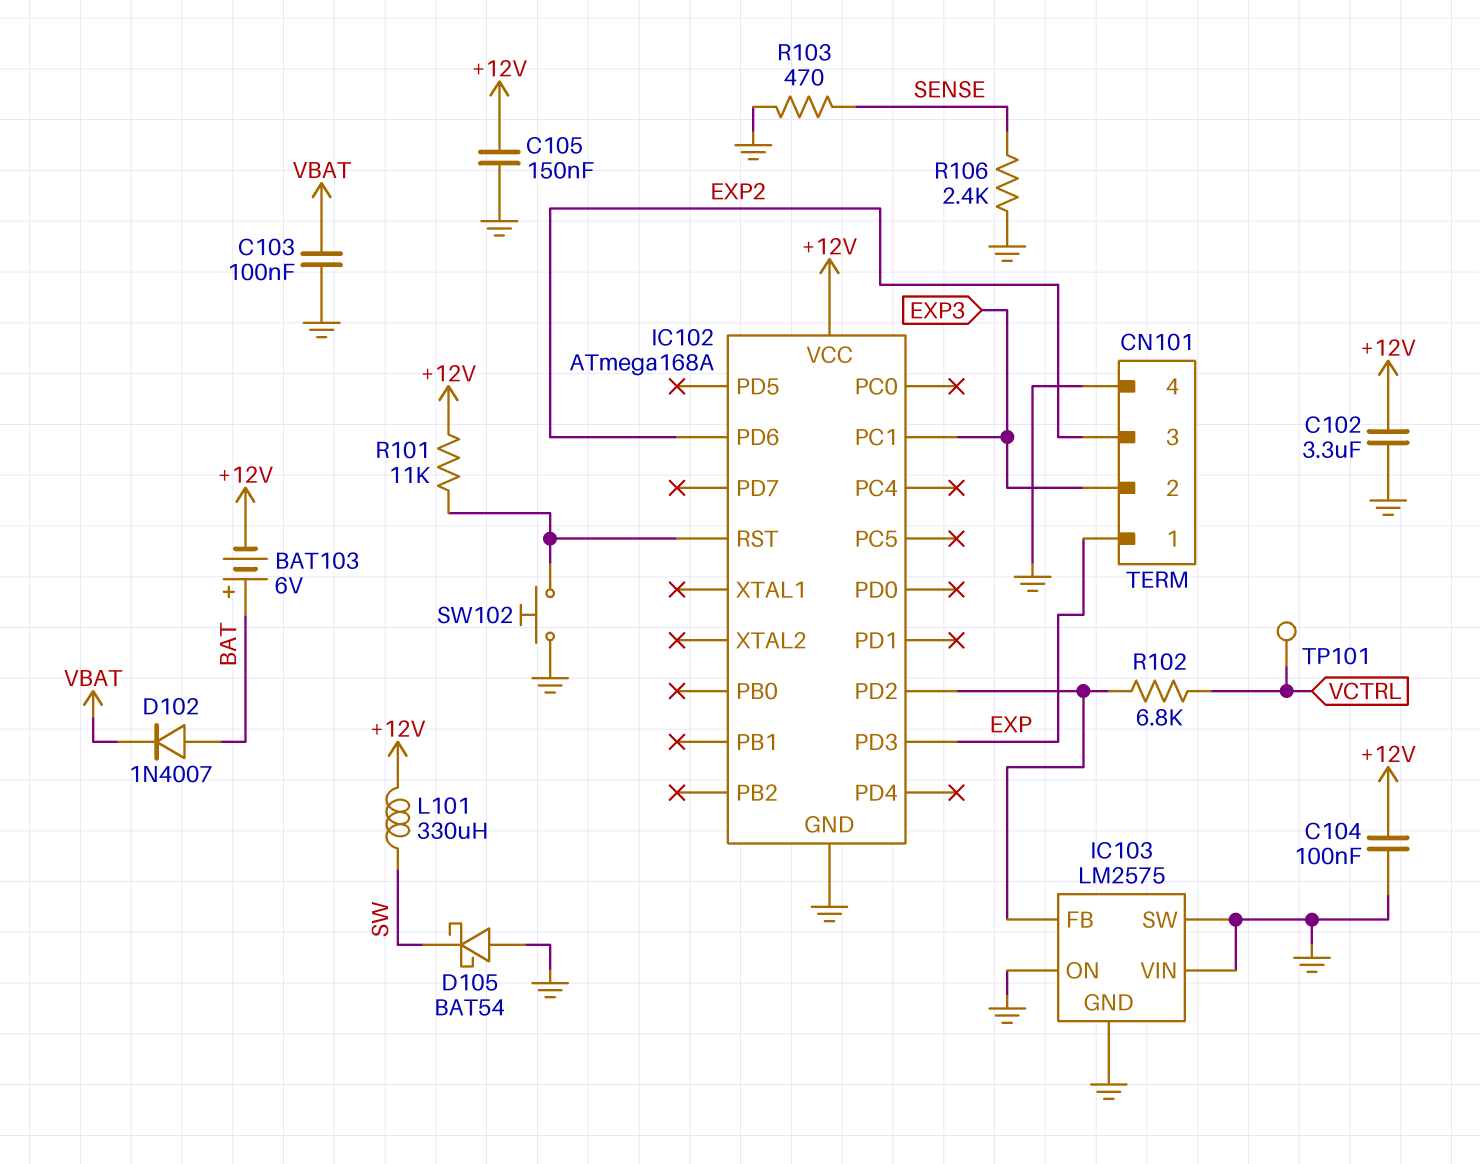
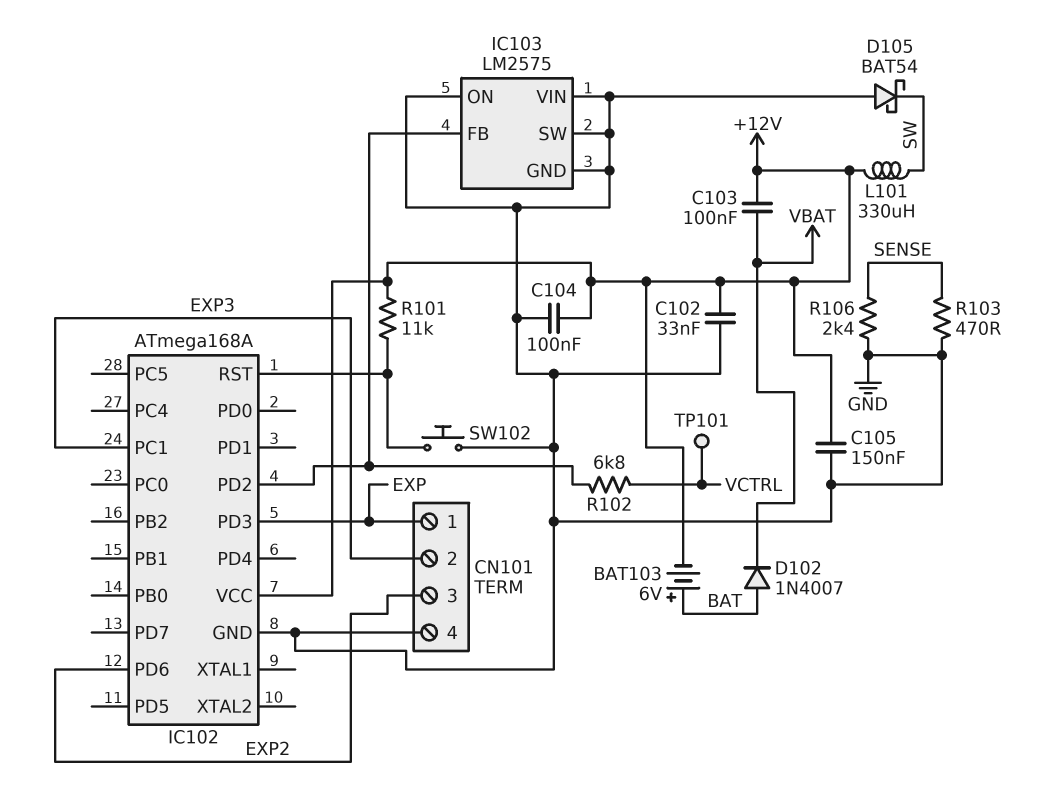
C102: 3.3uF (+12V, GND) -> 33nF (+12V, GND)
C103: 100nF (GND, VBAT) -> 100nF (+12V, VBAT)

